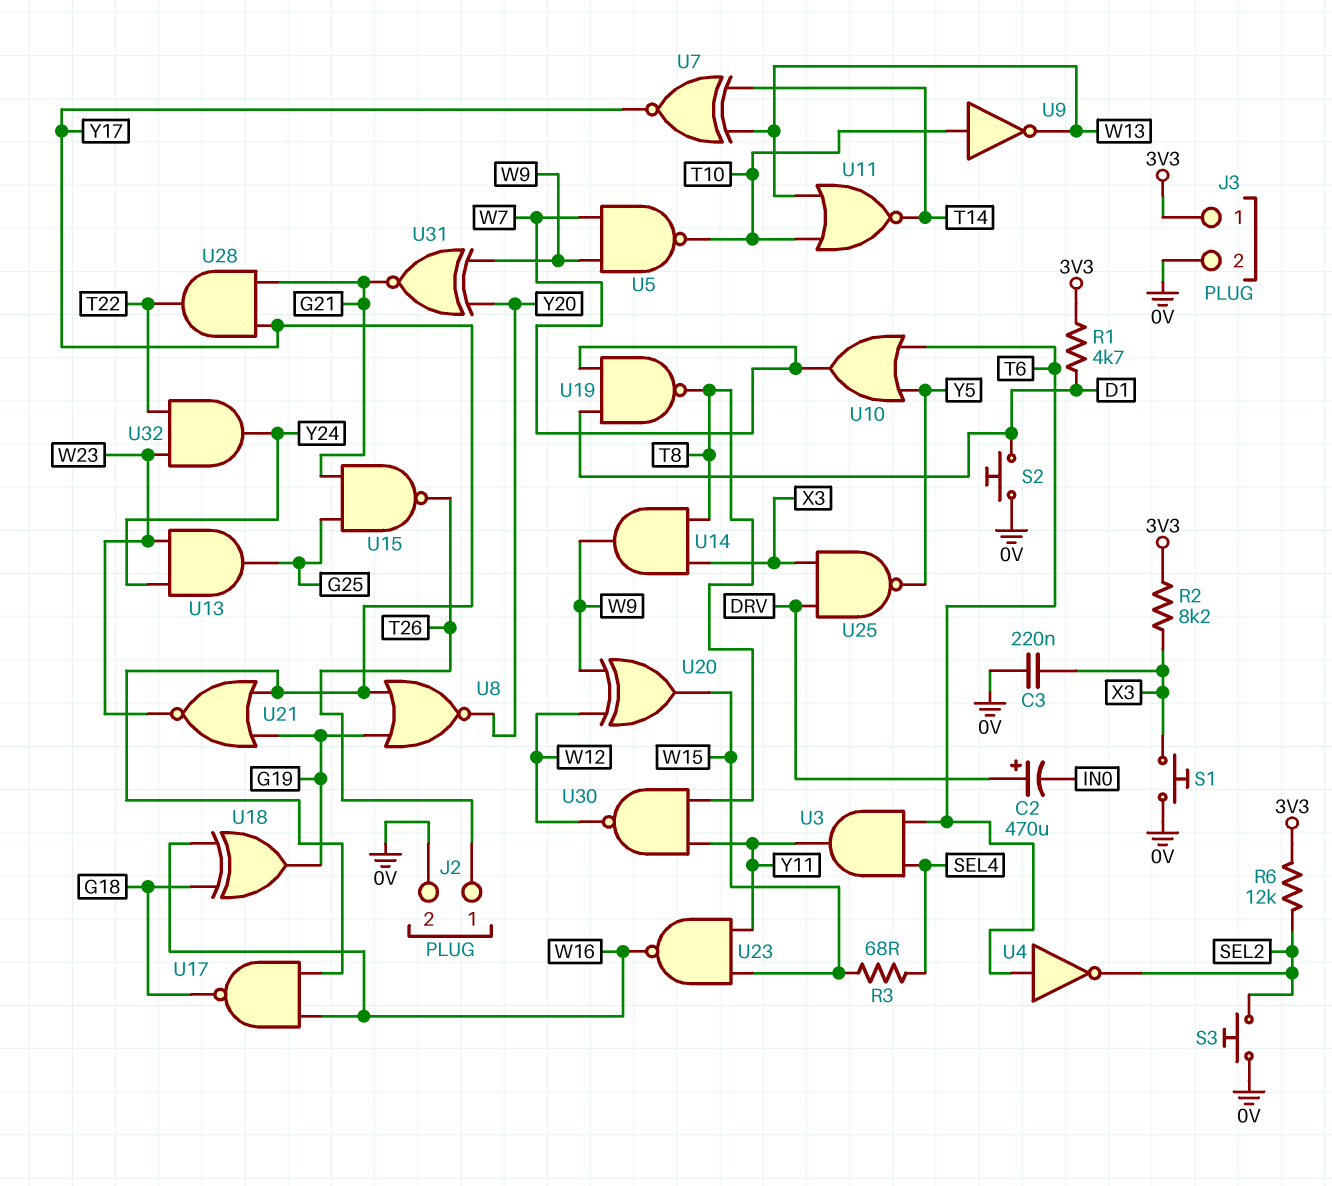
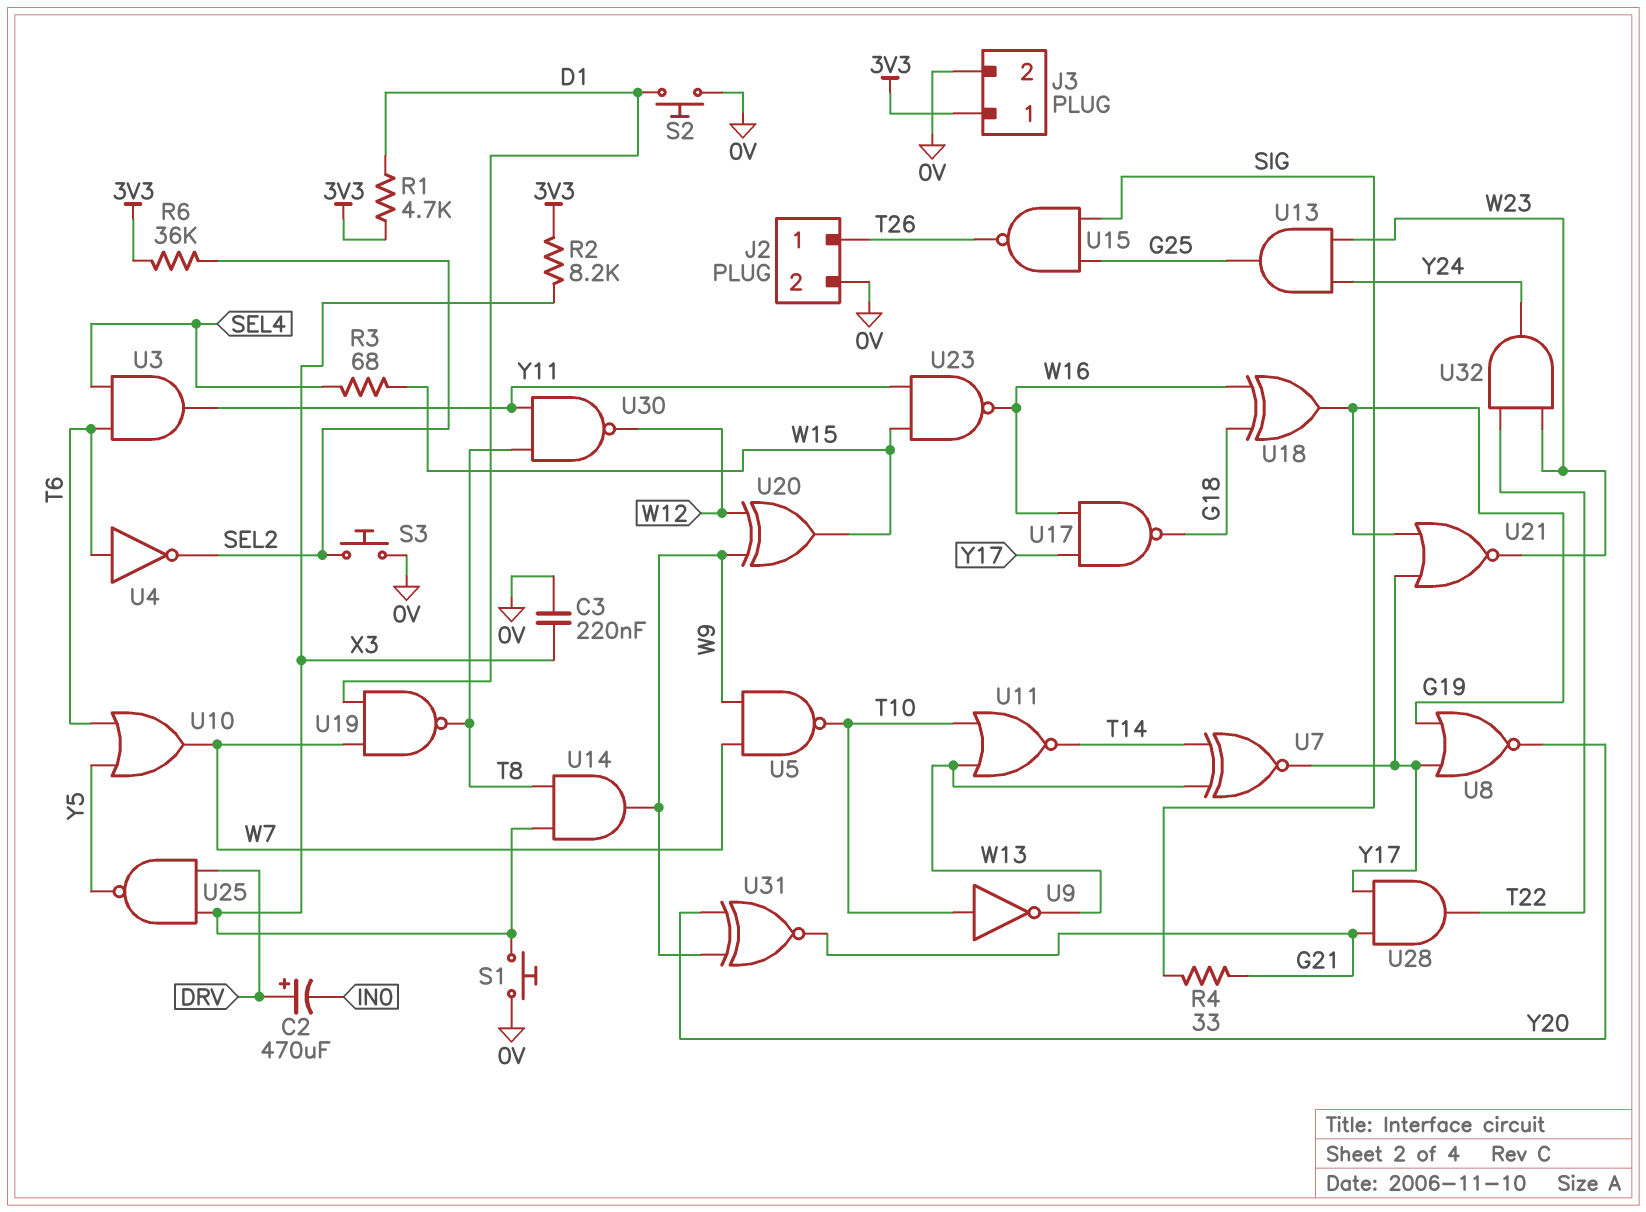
R4: none -> 33 (G21, SIG)
R6: 12k (3V3, SEL2) -> 36k (3V3, SEL2)
U15: NAND (in G21, in G25, out T26) -> NAND (in G25, in SIG, out T26)

